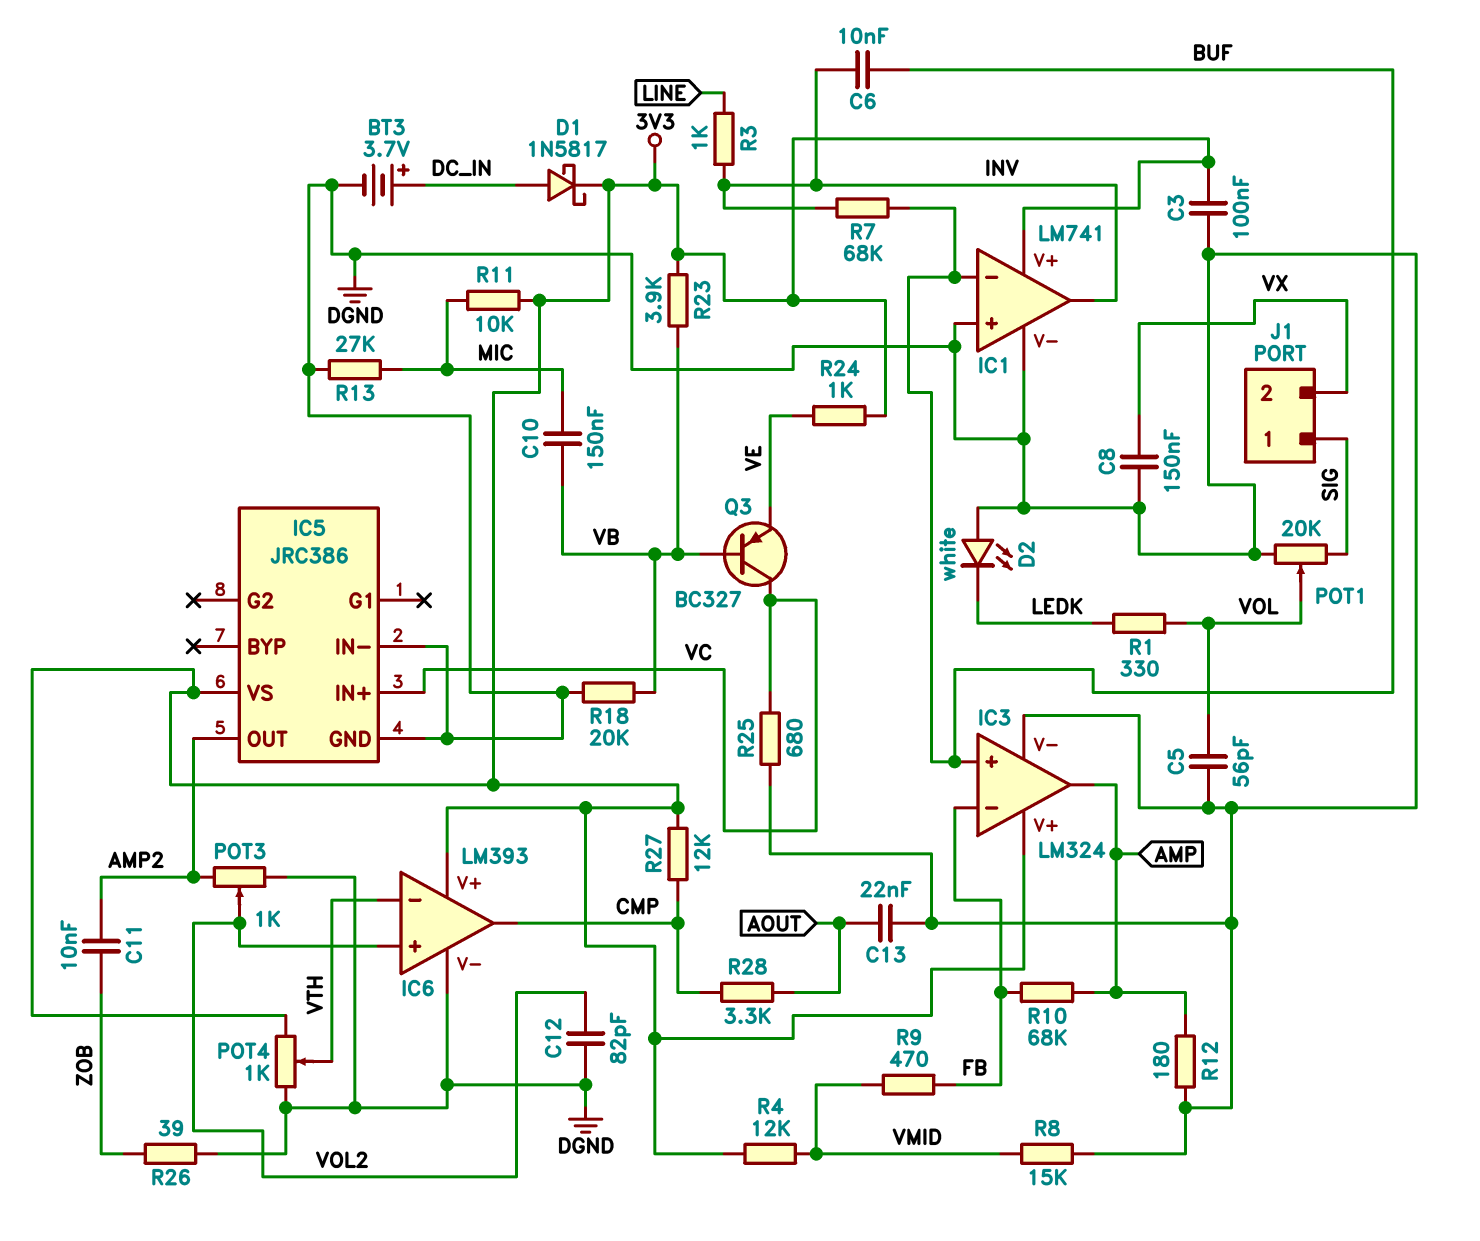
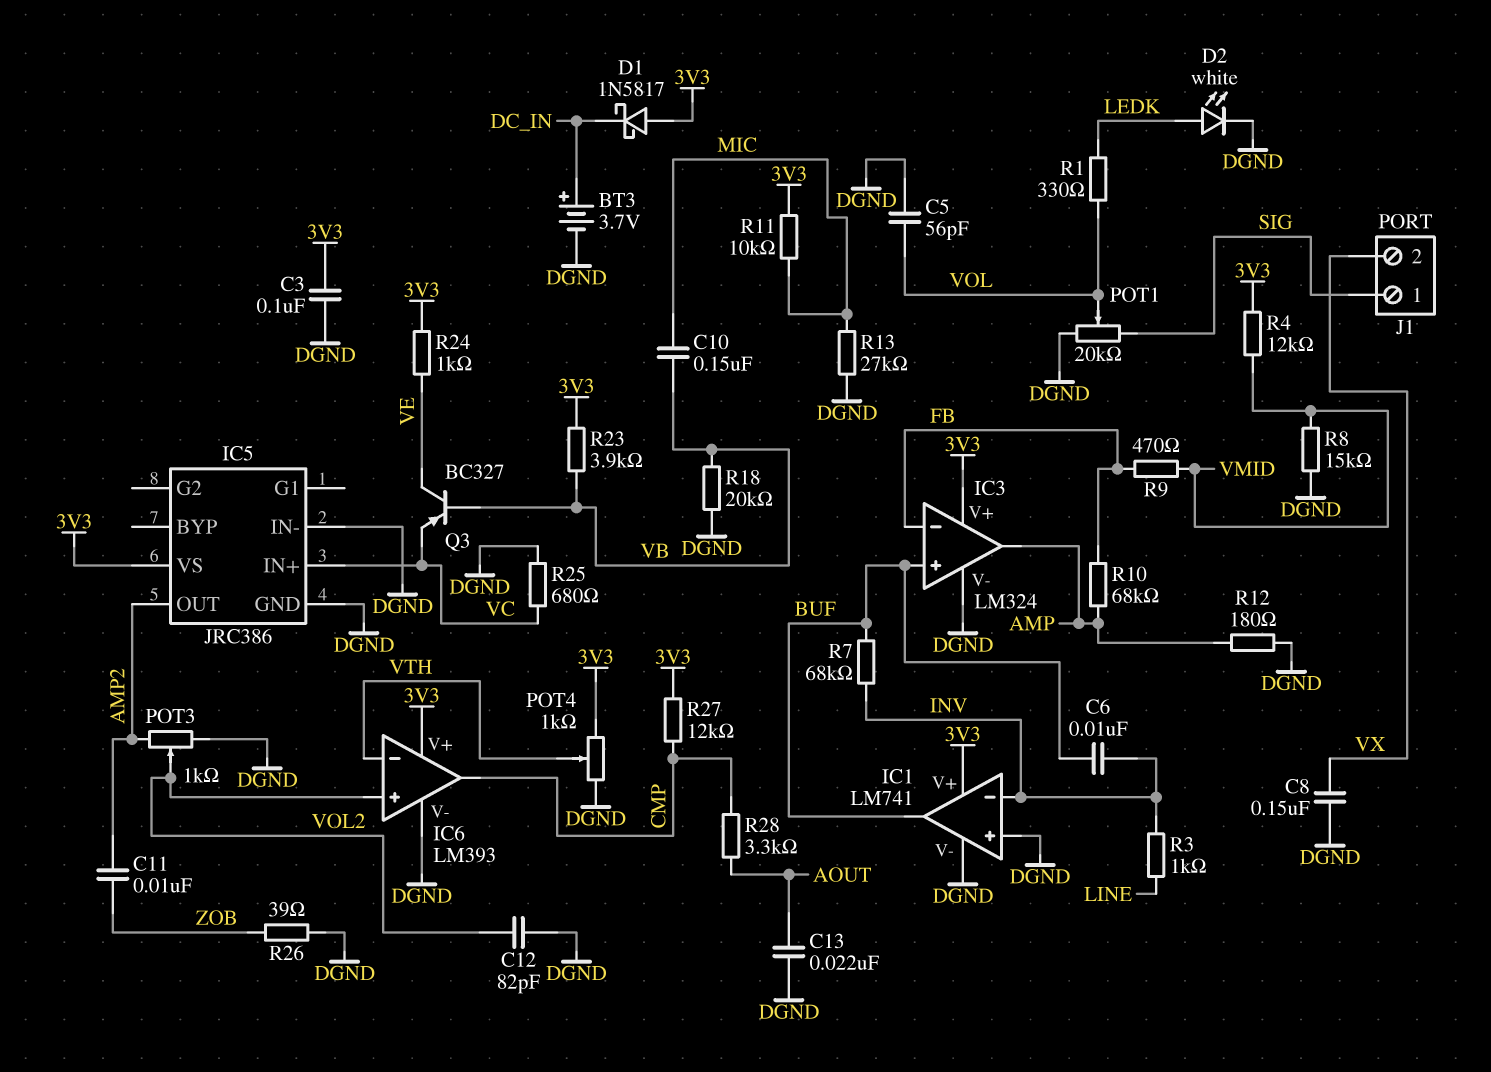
D1: schottky 1N5817 (A DC_IN, K 3V3) -> schottky 1N5817 (A 3V3, K DC_IN)
D2: LED white (A DGND, K LEDK) -> LED white (A LEDK, K DGND)
IC1 pin in-: BUF -> INV
IC1 pin out: INV -> BUF
Q3: PNP BC327 (B VB, C VC, E VE) -> PNP BC327 (B VB, C VE, E VC)

